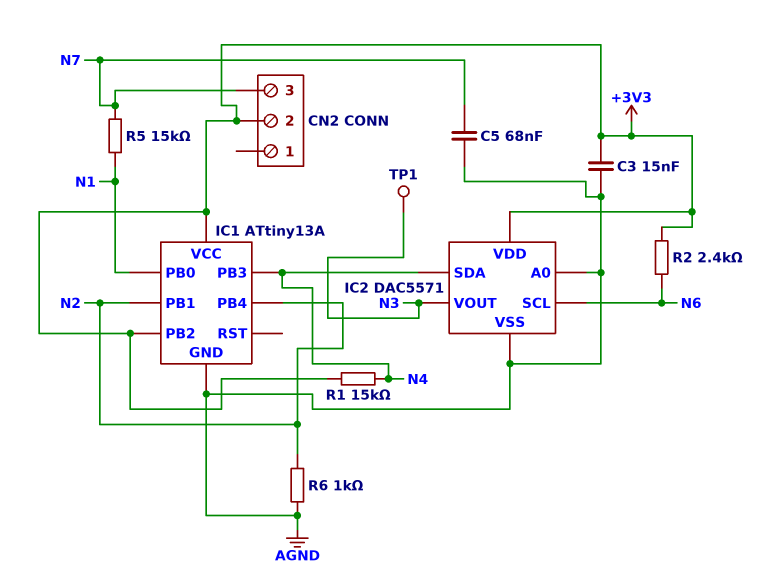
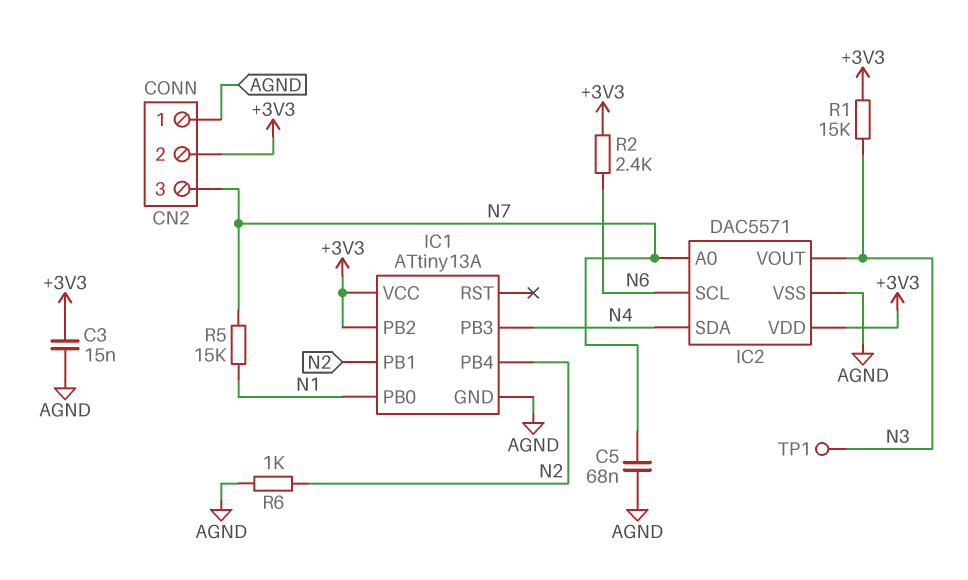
CN2 pin 1: none -> AGND
IC2 pin A0: AGND -> N7
R1: 15k (+3V3, N4) -> 15k (+3V3, N3)

